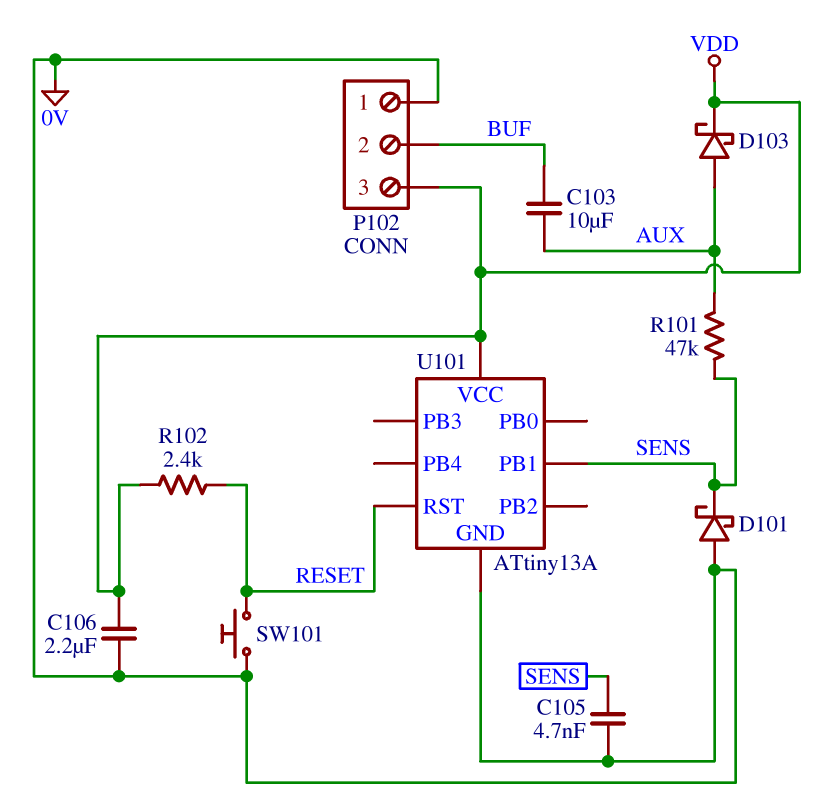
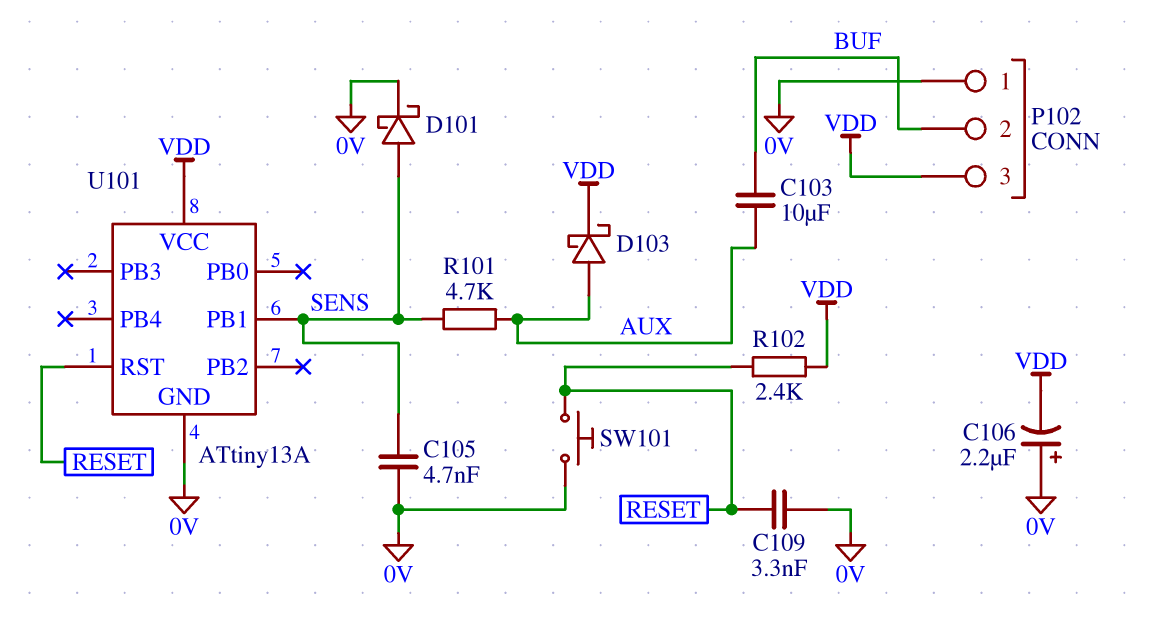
C106: 2.2uF (0V, VDD) -> 2.2uF (plus 0V, minus VDD)
C109: none -> 3.3nF (0V, RESET)
D101: schottky (A 0V, K SENS) -> schottky (A SENS, K 0V)
R101: 47k (AUX, SENS) -> 4.7k (AUX, SENS)

